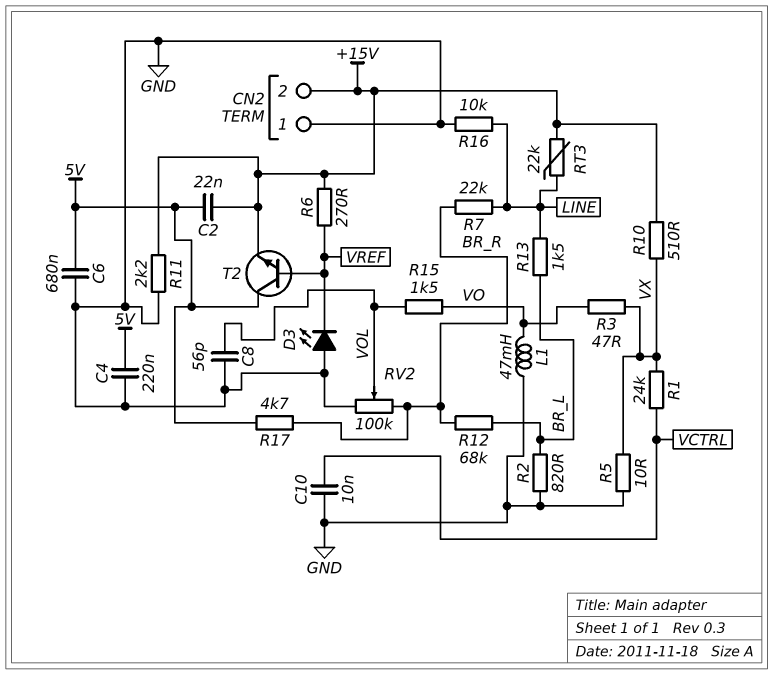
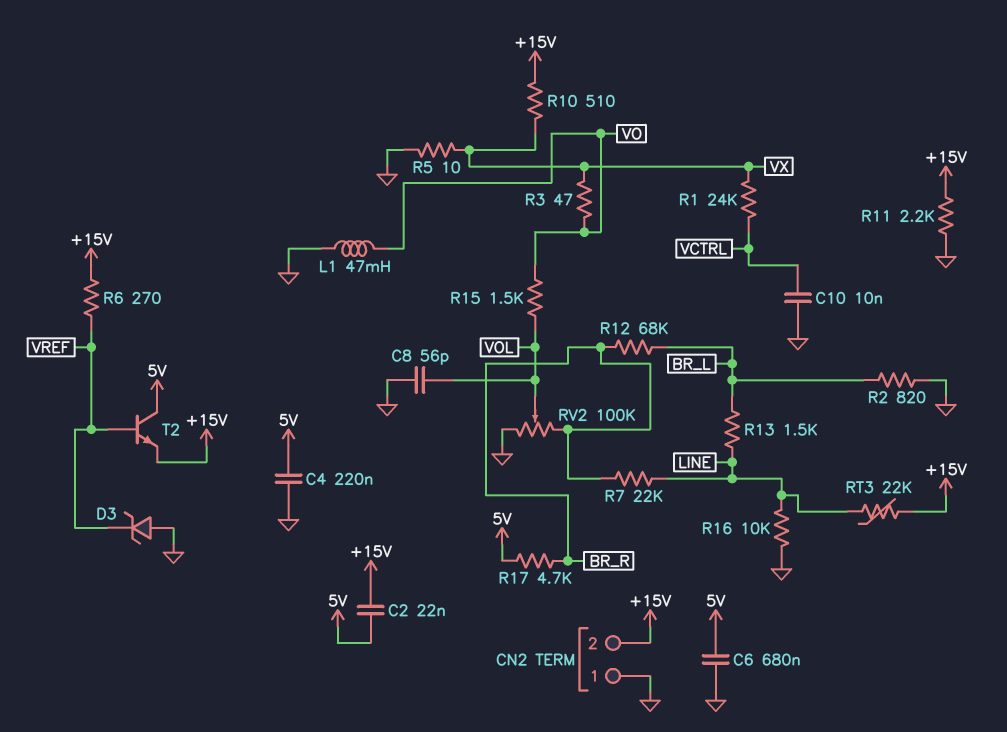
D3: LED (A GND, K VREF) -> zener (A GND, K VREF)

